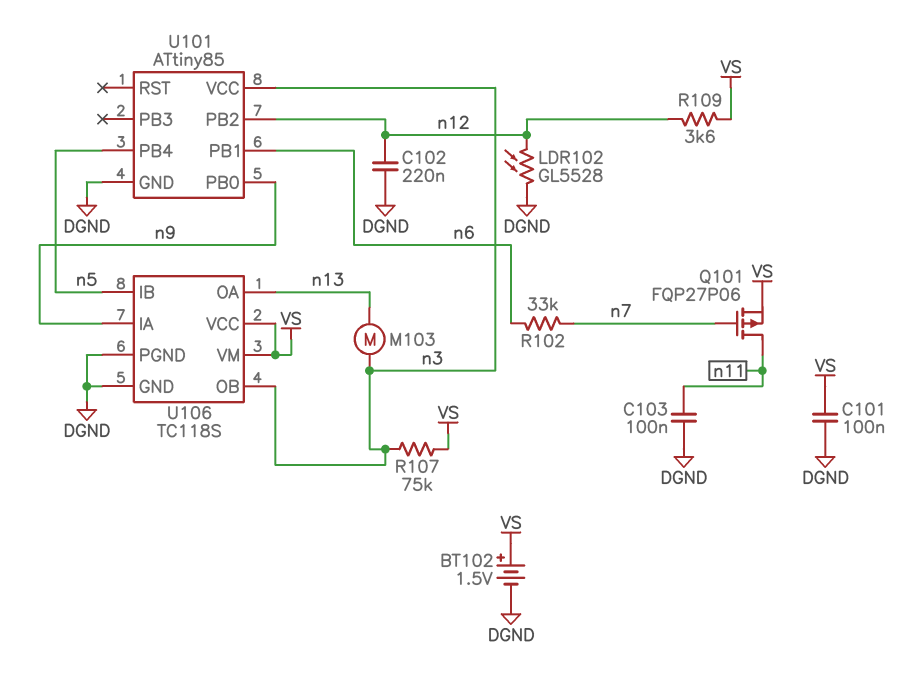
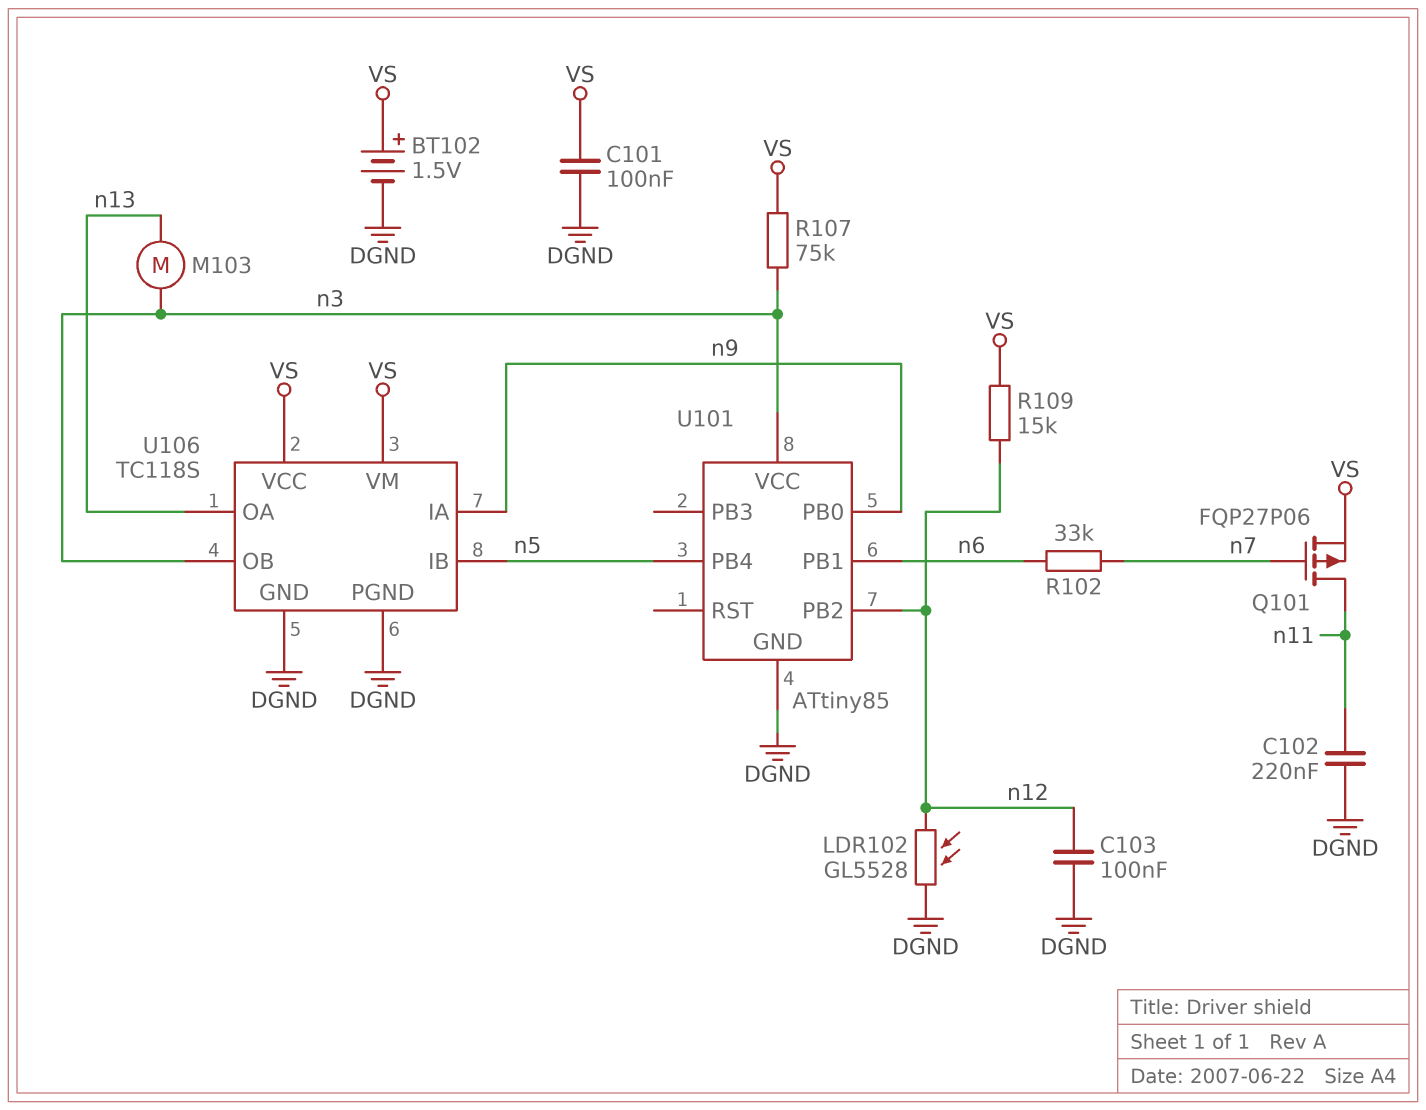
C102: 220nF (DGND, n12) -> 220nF (DGND, n11)
C103: 100nF (DGND, n11) -> 100nF (DGND, n12)
R109: 3.6k (VS, n12) -> 15k (VS, n12)

